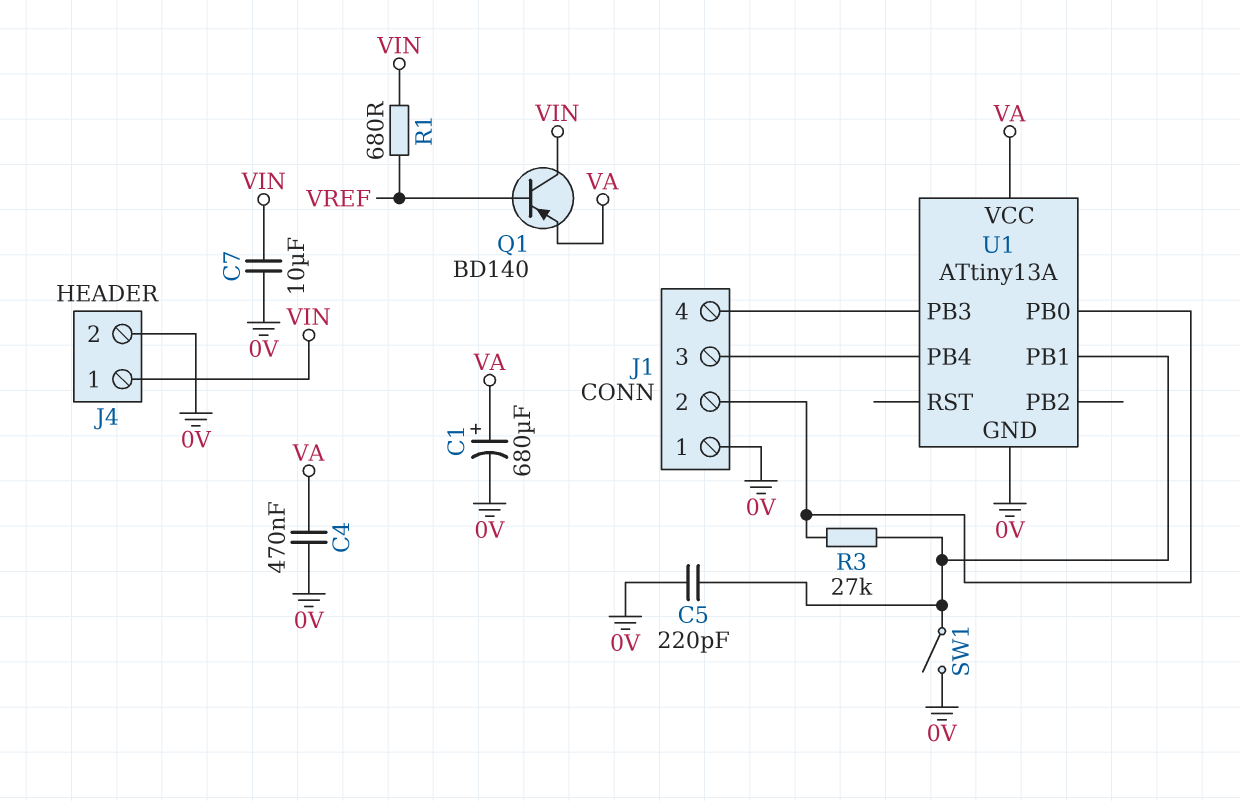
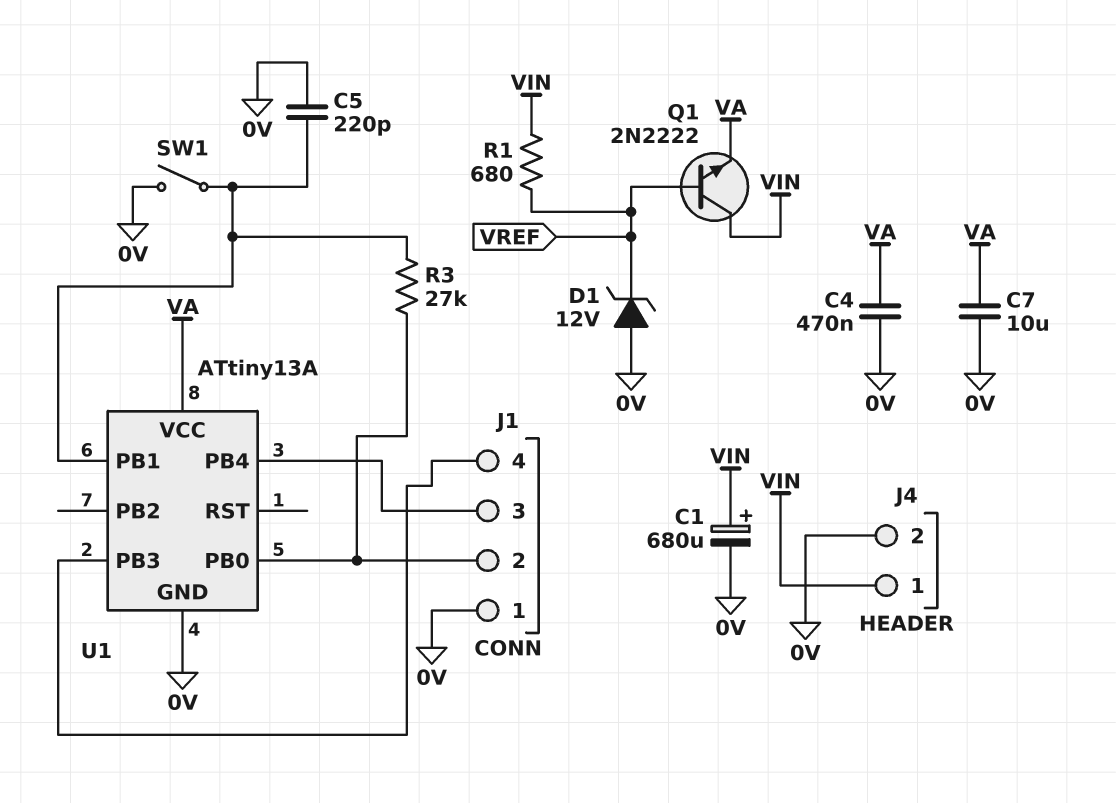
C1: 680uF (plus VA, minus 0V) -> 680uF (plus VIN, minus 0V)
C7: 10uF (0V, VIN) -> 10uF (0V, VA)
D1: none -> zener 12V (A 0V, K VREF)
Q1: PNP BD140 (B VREF, C VIN, E VA) -> NPN 2N2222 (B VREF, C VIN, E VA)

